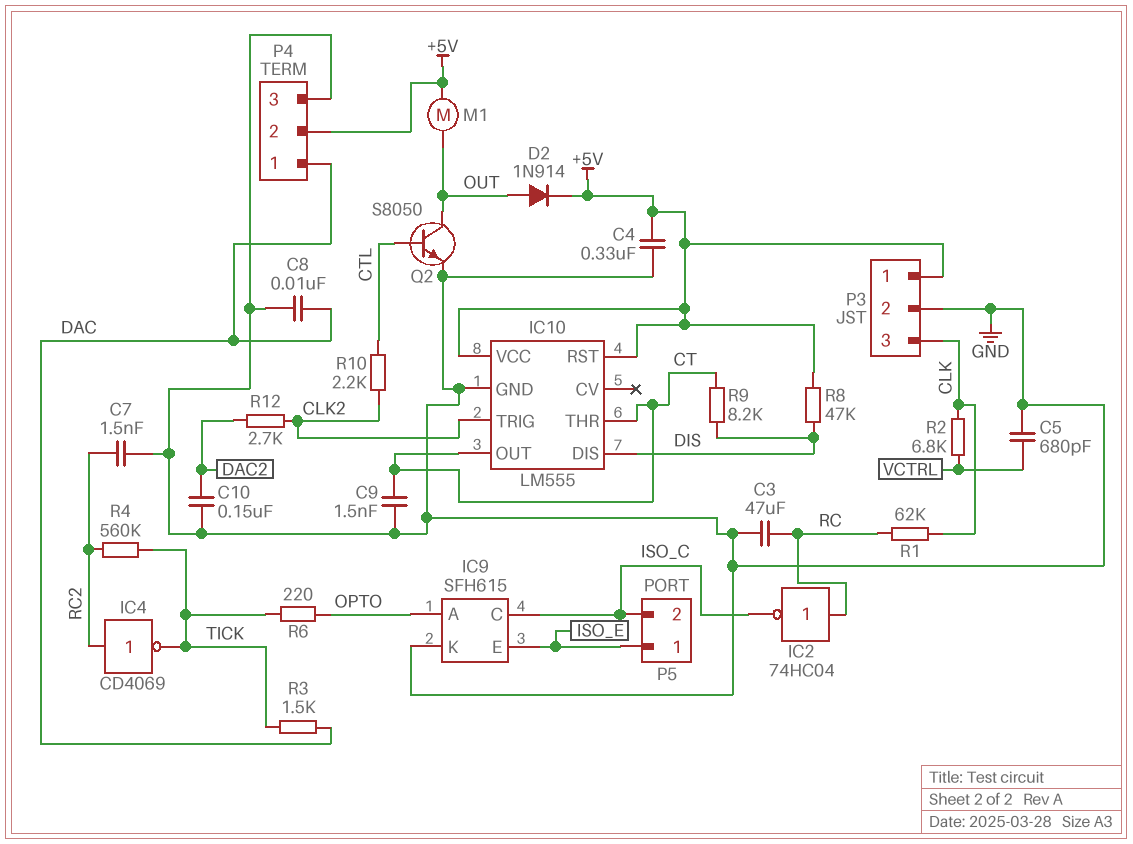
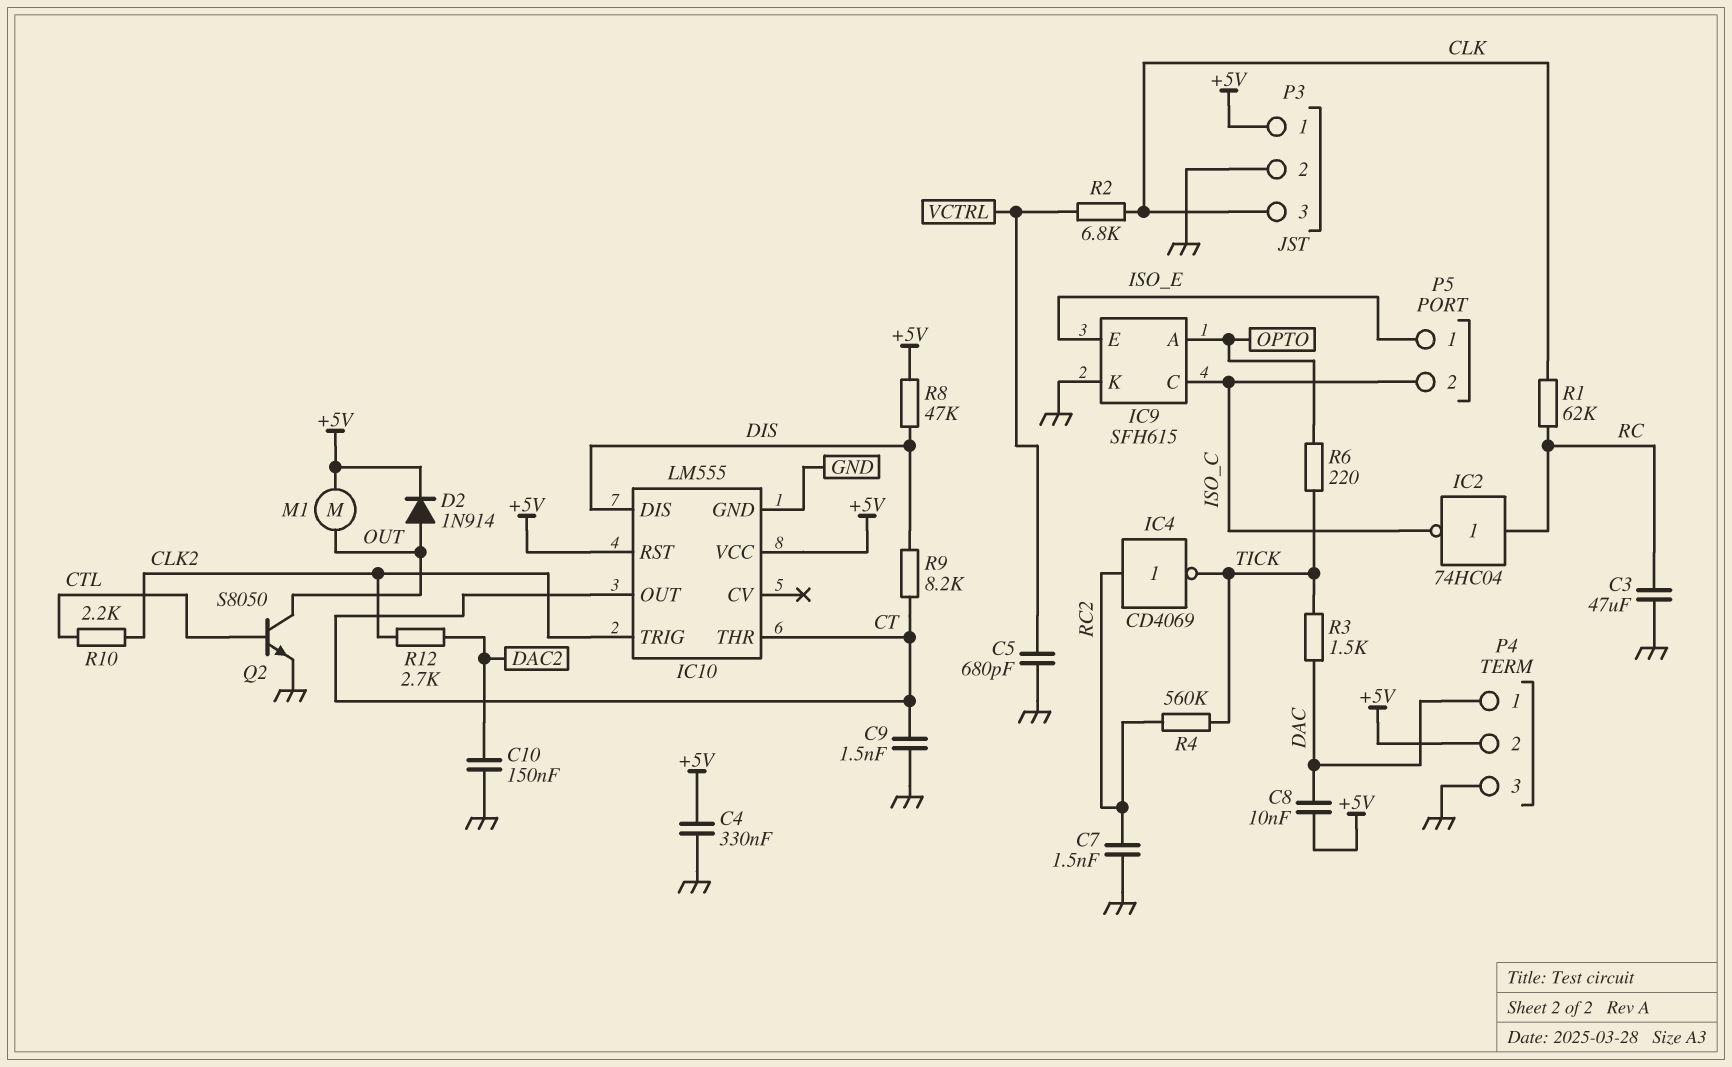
C8: 10nF (DAC, GND) -> 10nF (+5V, DAC)

